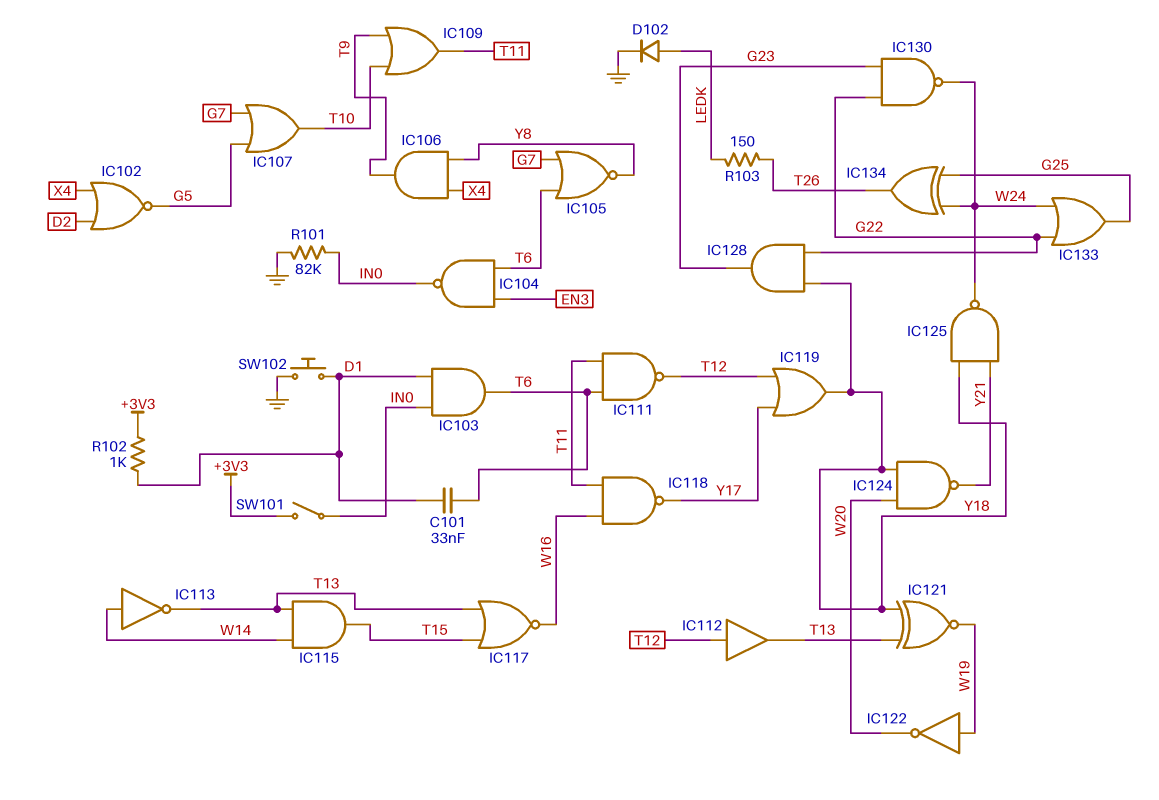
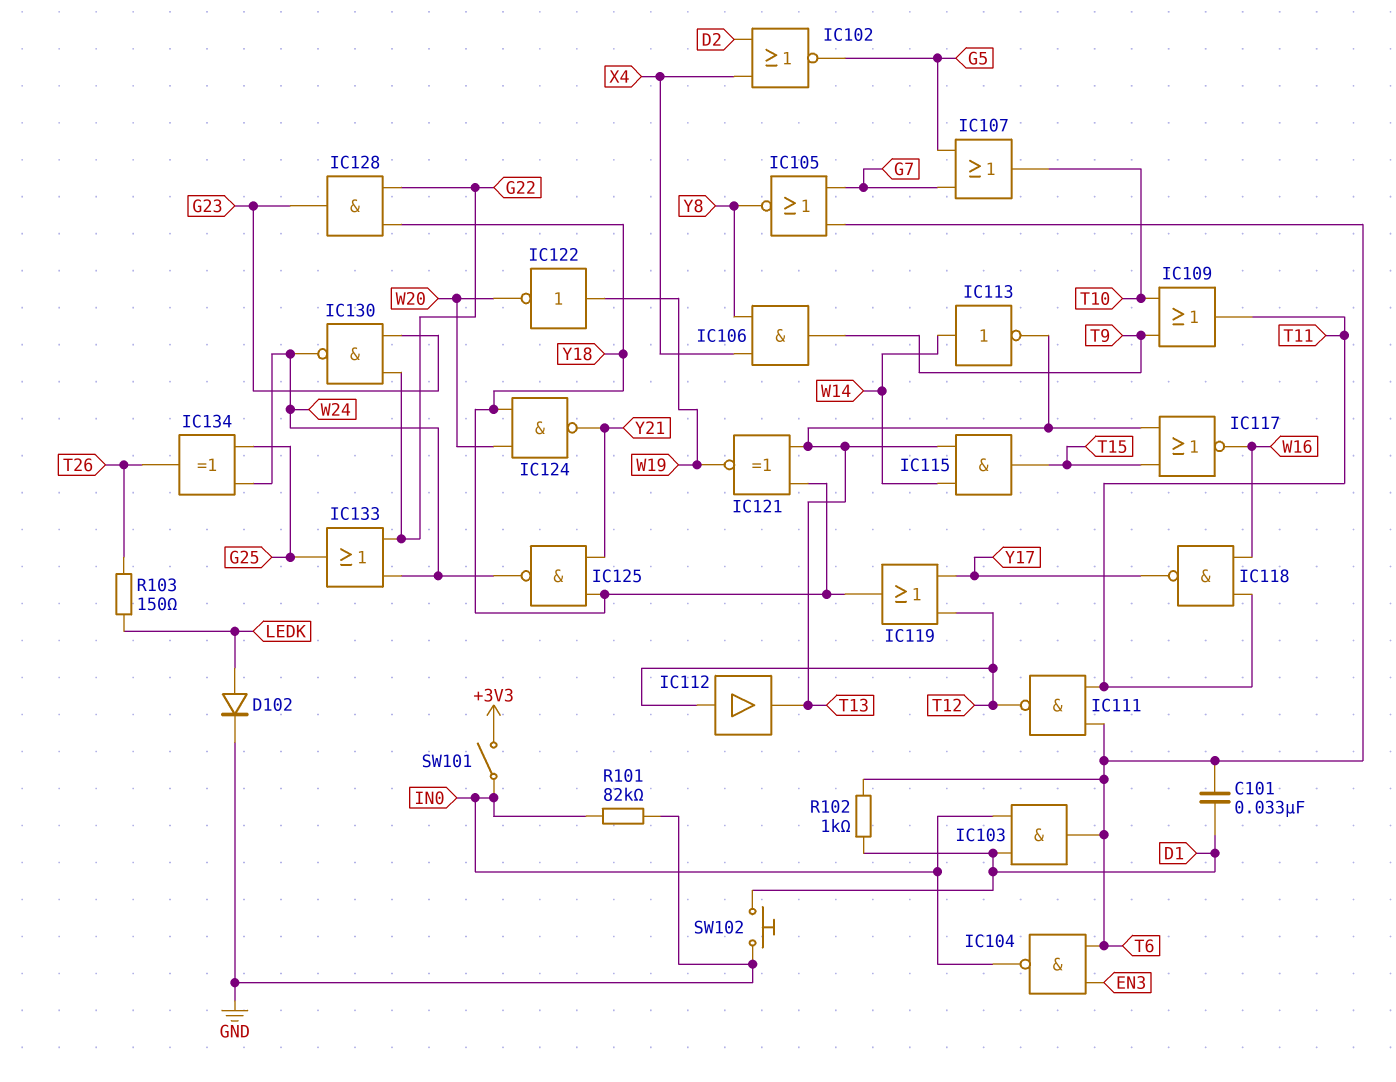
R102: 1k (+3V3, D1) -> 1k (D1, T6)

